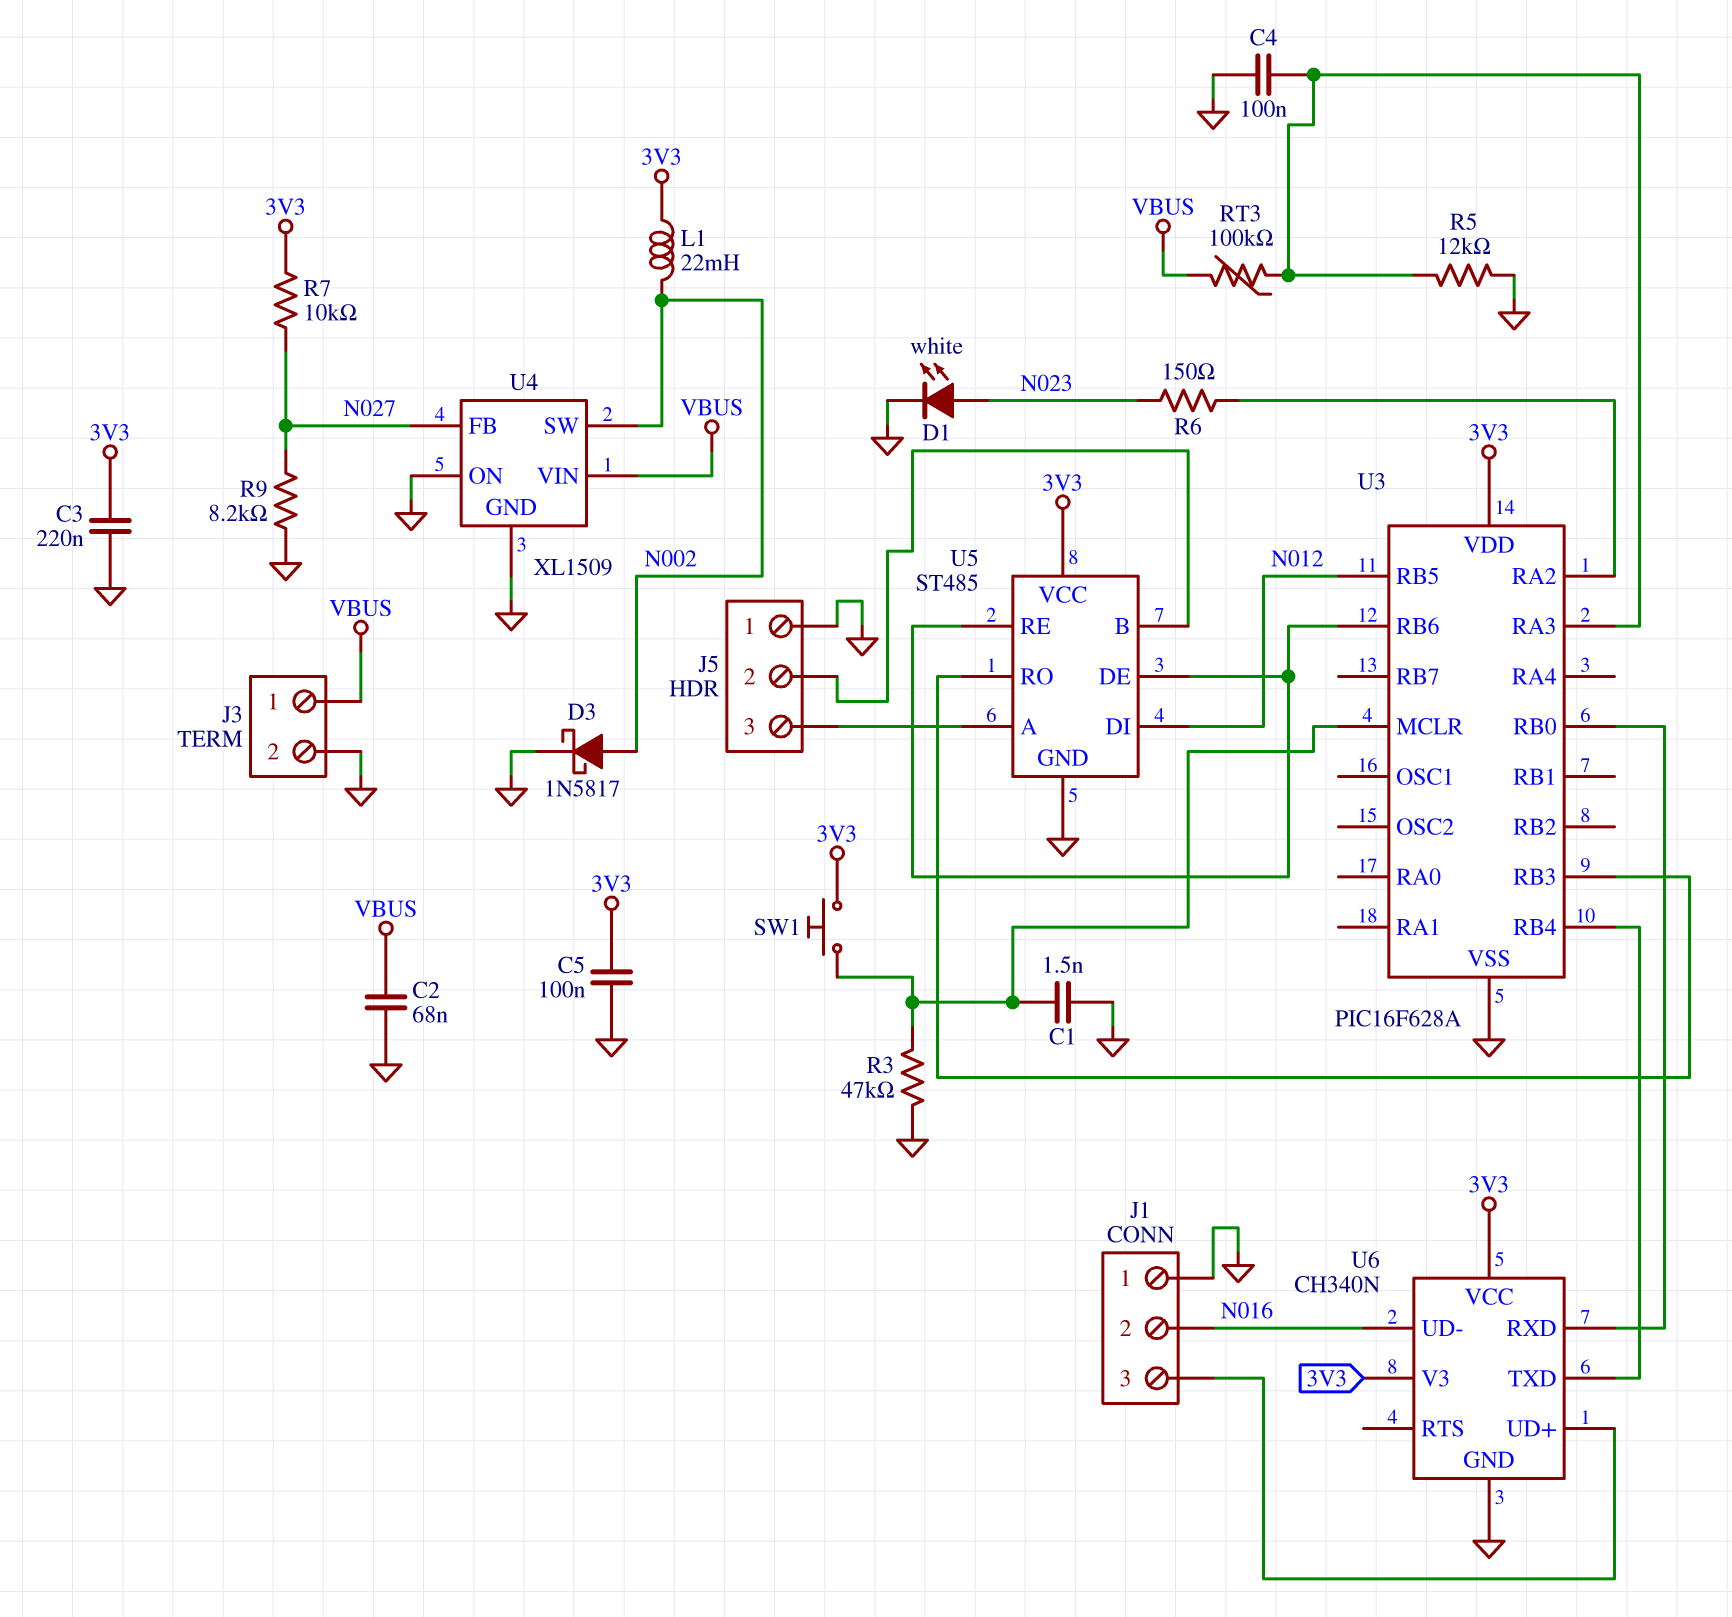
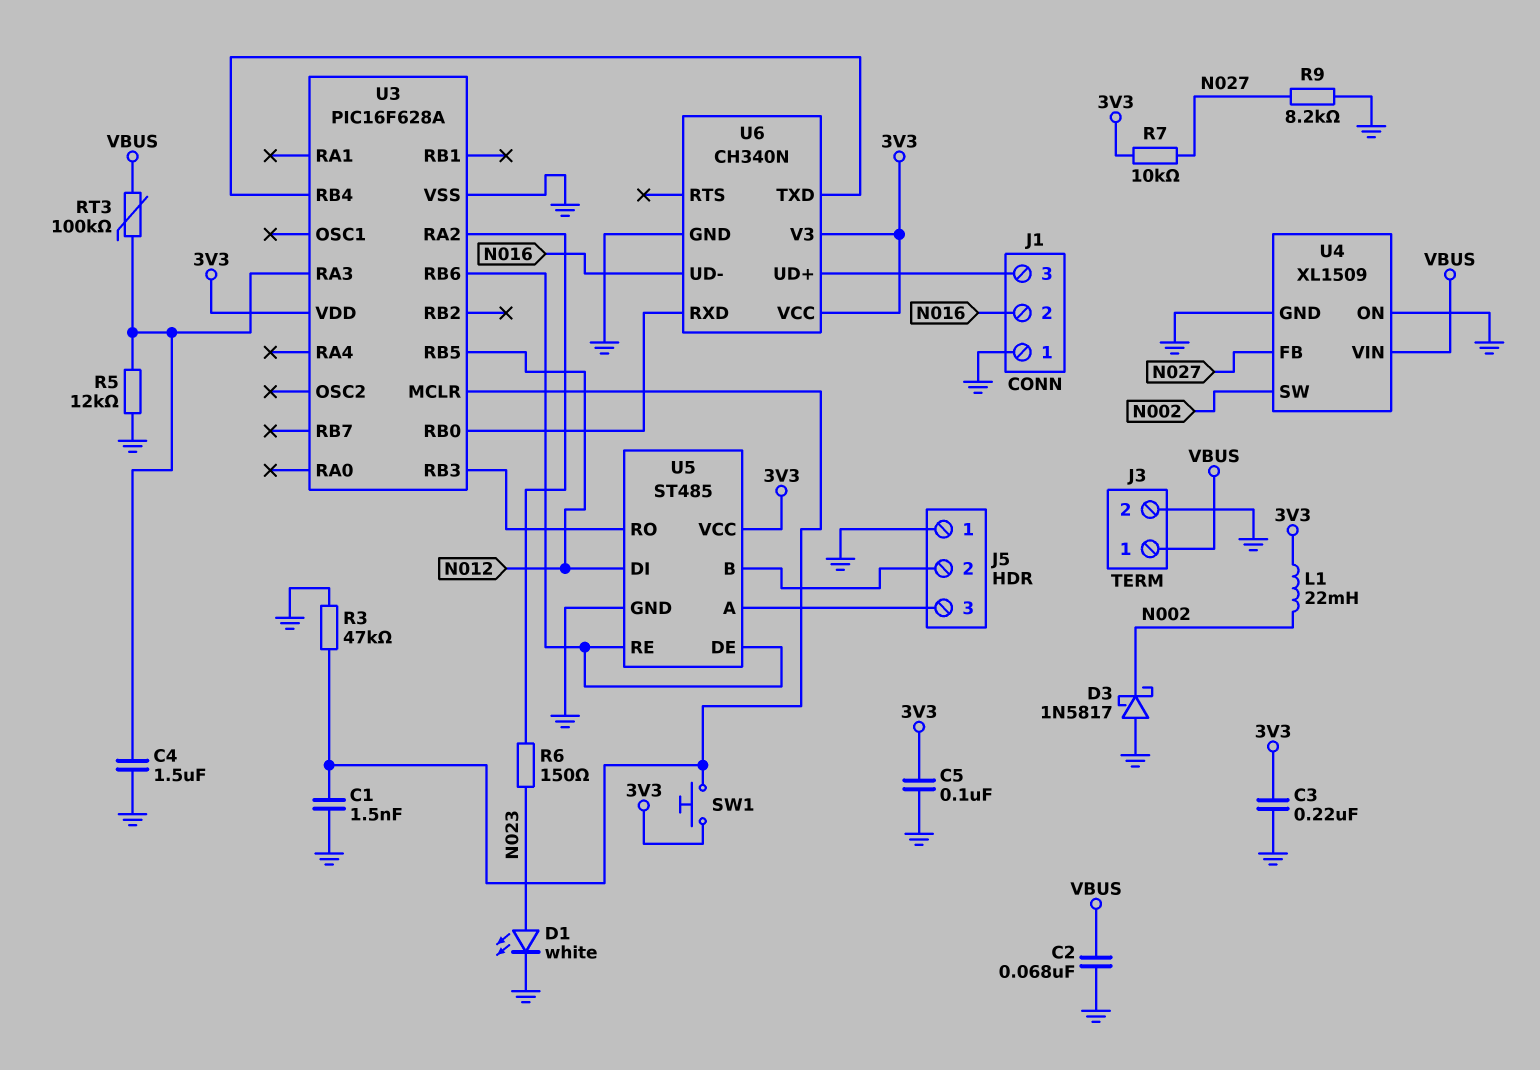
C4: 100nF (GND, U3/RA3) -> 1.5uF (GND, U3/RA3)
D3: schottky 1N5817 (A N002, K GND) -> schottky 1N5817 (A GND, K N002)

